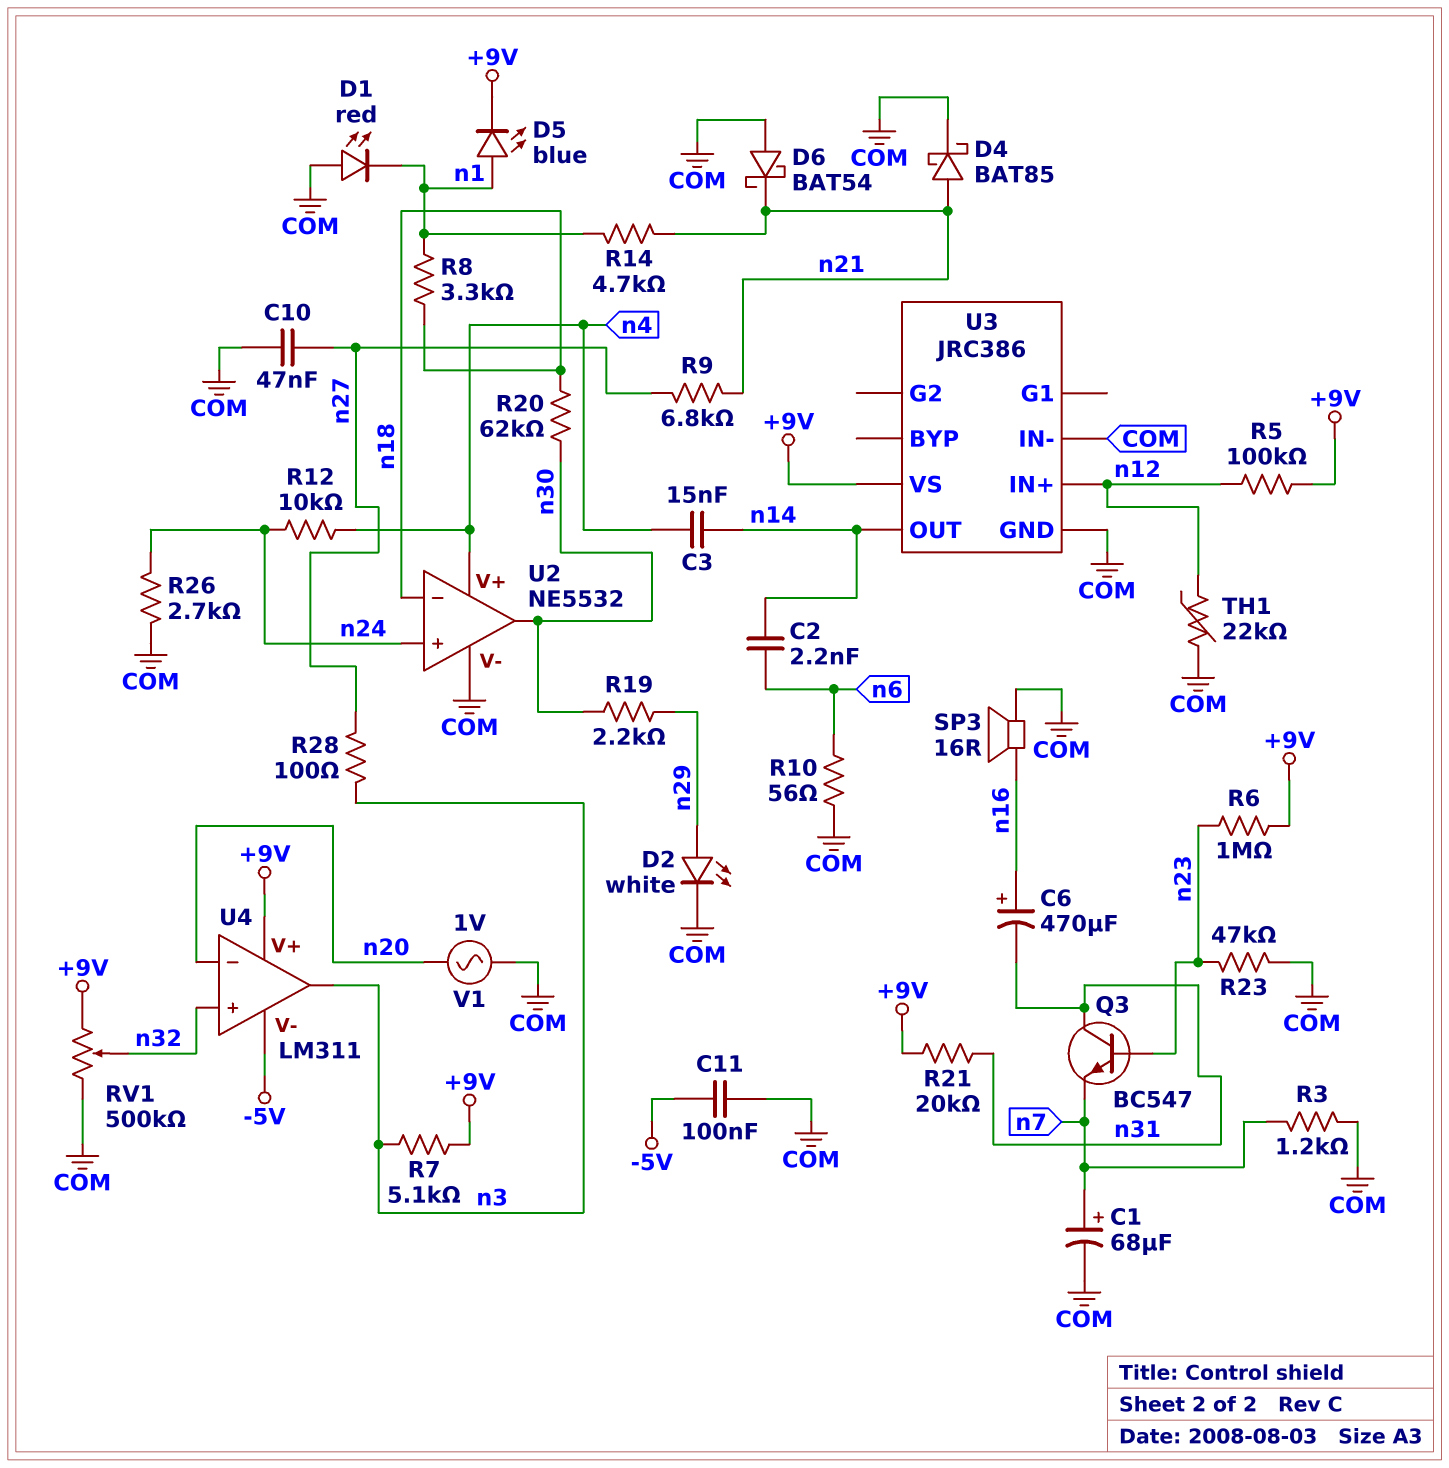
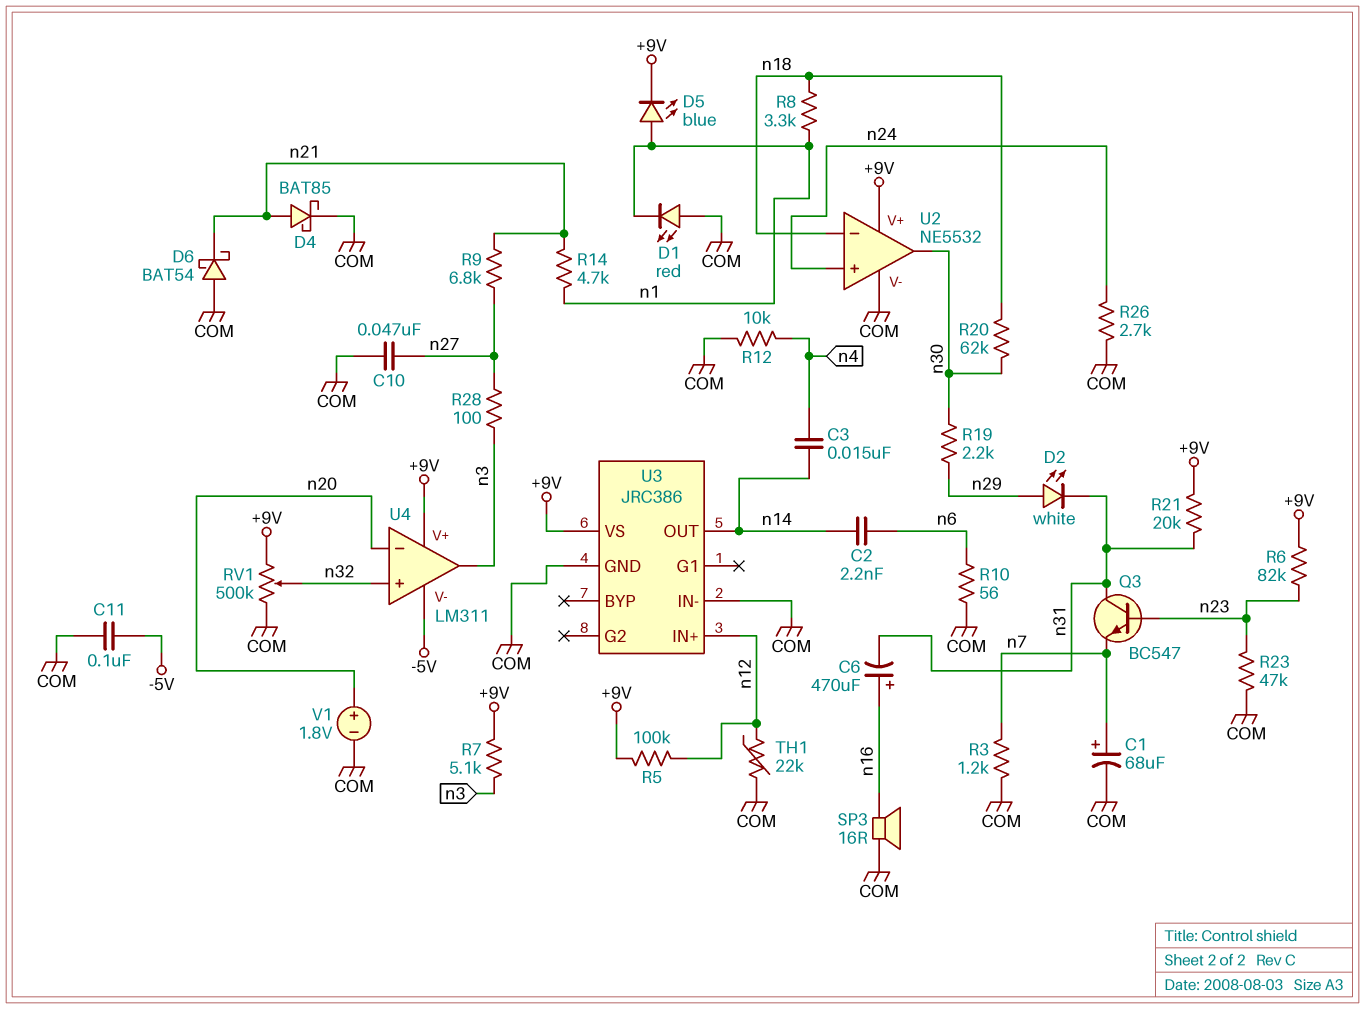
D2: LED white (A n29, K COM) -> LED white (A n29, K n31)
R6: 1M (+9V, n23) -> 82k (+9V, n23)
R12: 10k (n4, n24) -> 10k (COM, n4)
U2 pin V+: n4 -> +9V
V1: AC 1V (COM, n20) -> 1.8V (plus n20, minus COM)

